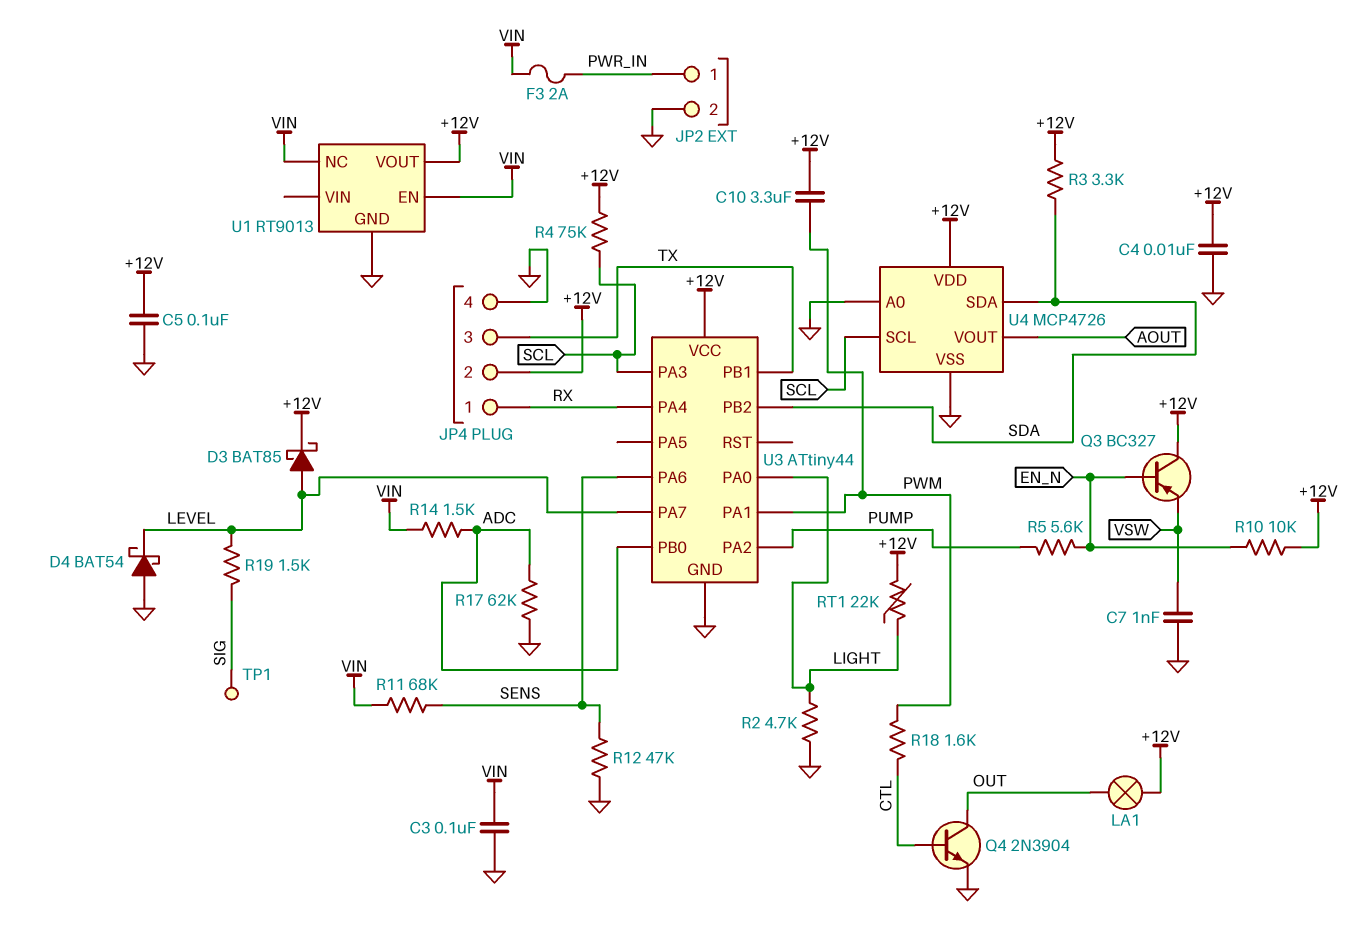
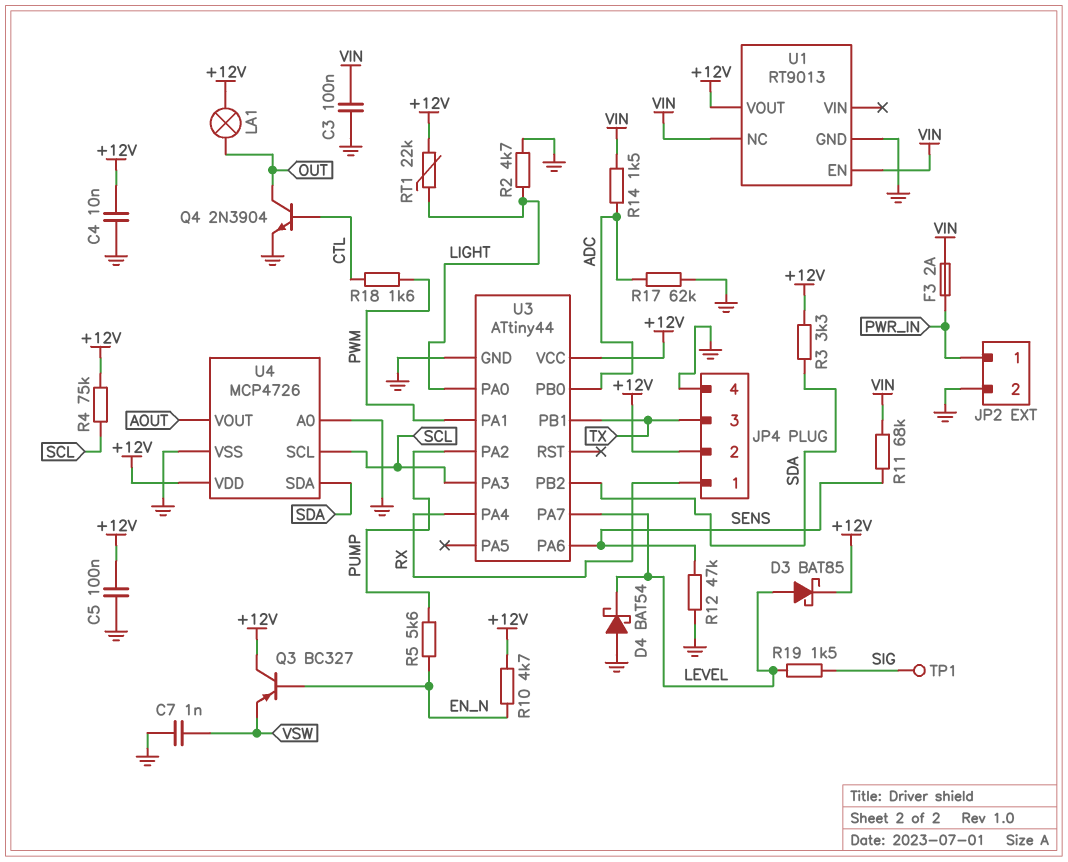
C10: 3.3uF (+12V, PWM) -> none
R10: 10k (+12V, EN_N) -> 4.7k (+12V, EN_N)

